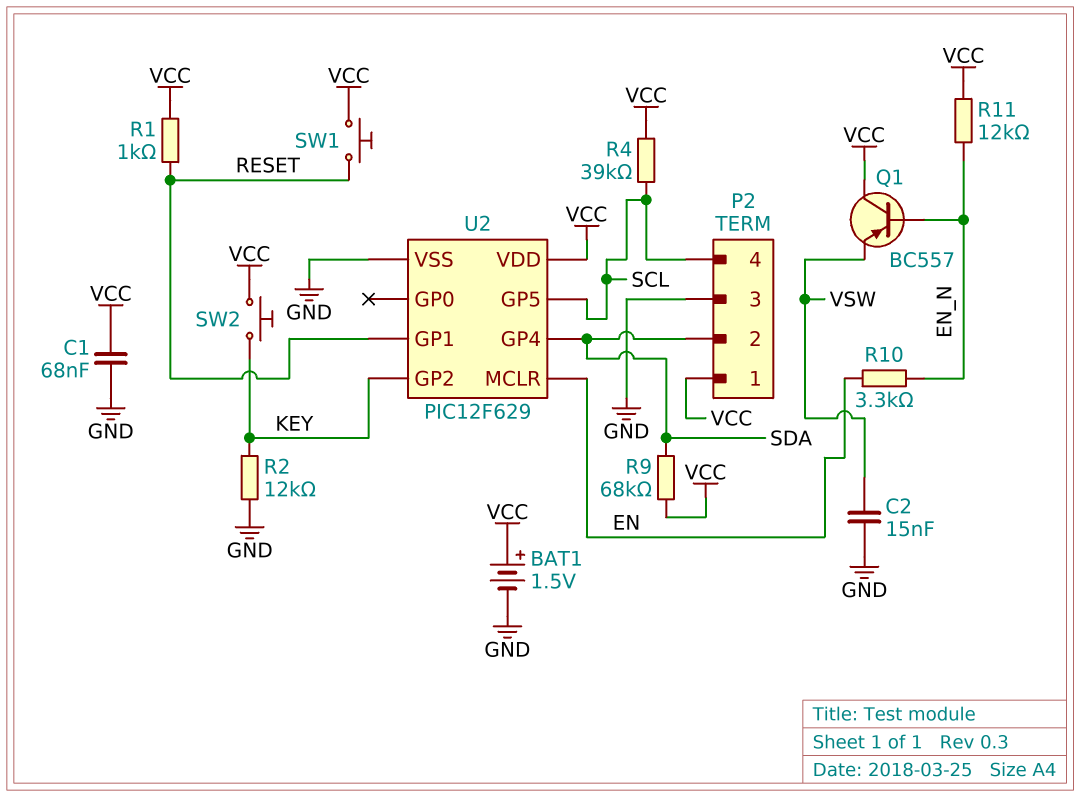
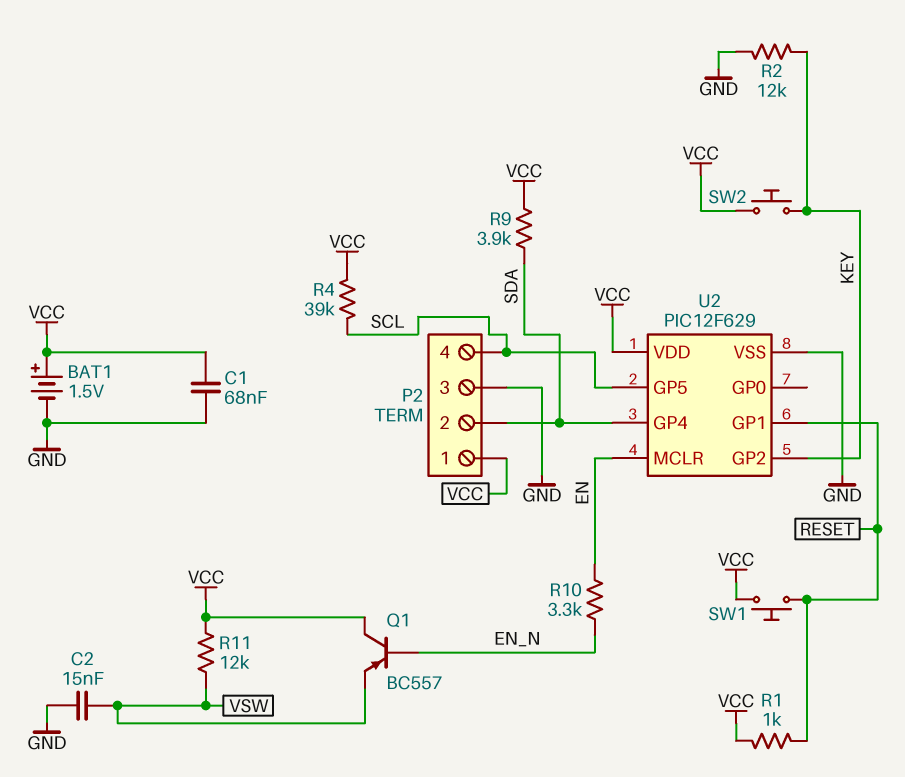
R9: 68k (SDA, VCC) -> 3.9k (SDA, VCC)
R11: 12k (EN_N, VCC) -> 12k (VCC, VSW)

